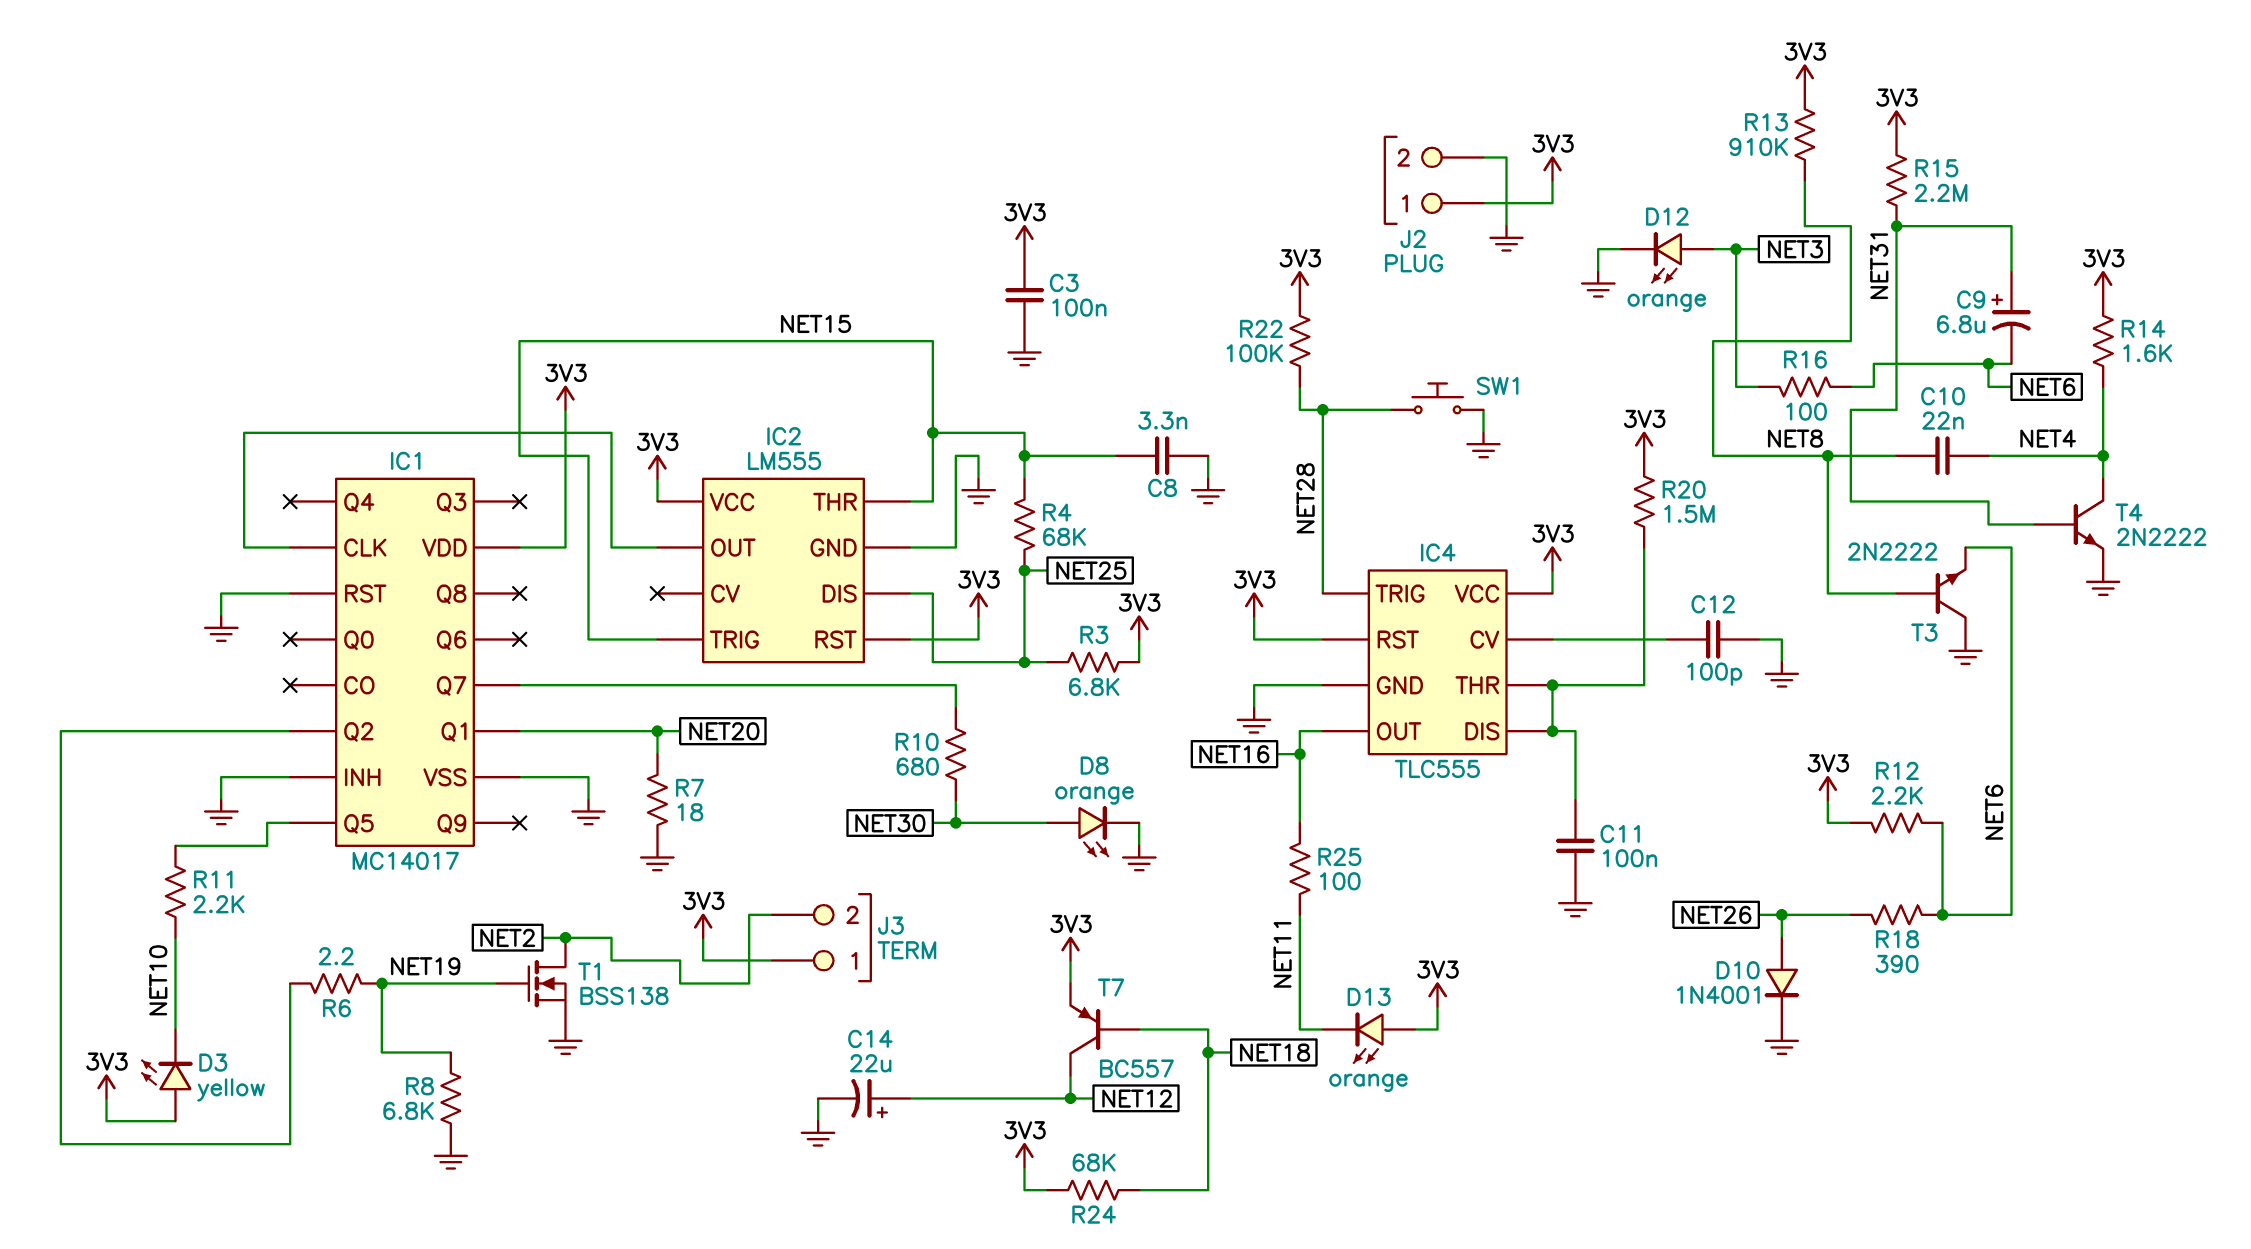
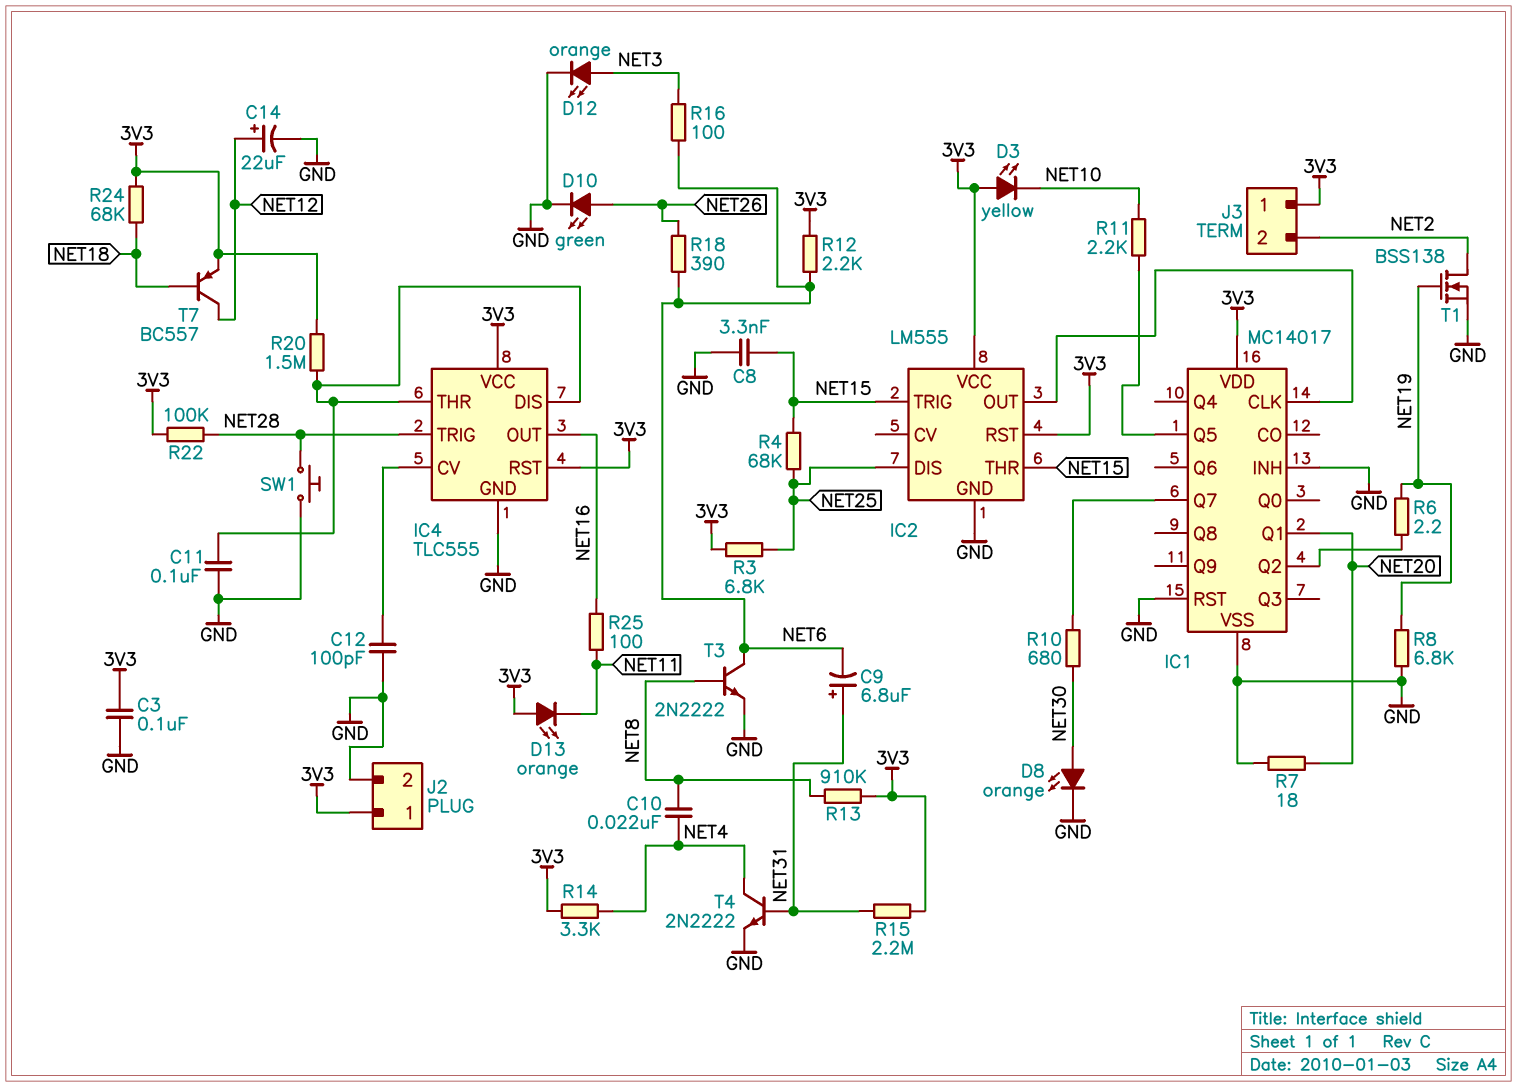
D10: diode 1N4001 (A NET26, K GND) -> LED green (A NET26, K GND)
R14: 1.6k (3V3, NET4) -> 3.3k (3V3, NET4)
T3: NPN 2N2222 (B NET8, C GND, E NET6) -> NPN 2N2222 (B NET8, C NET6, E GND)

